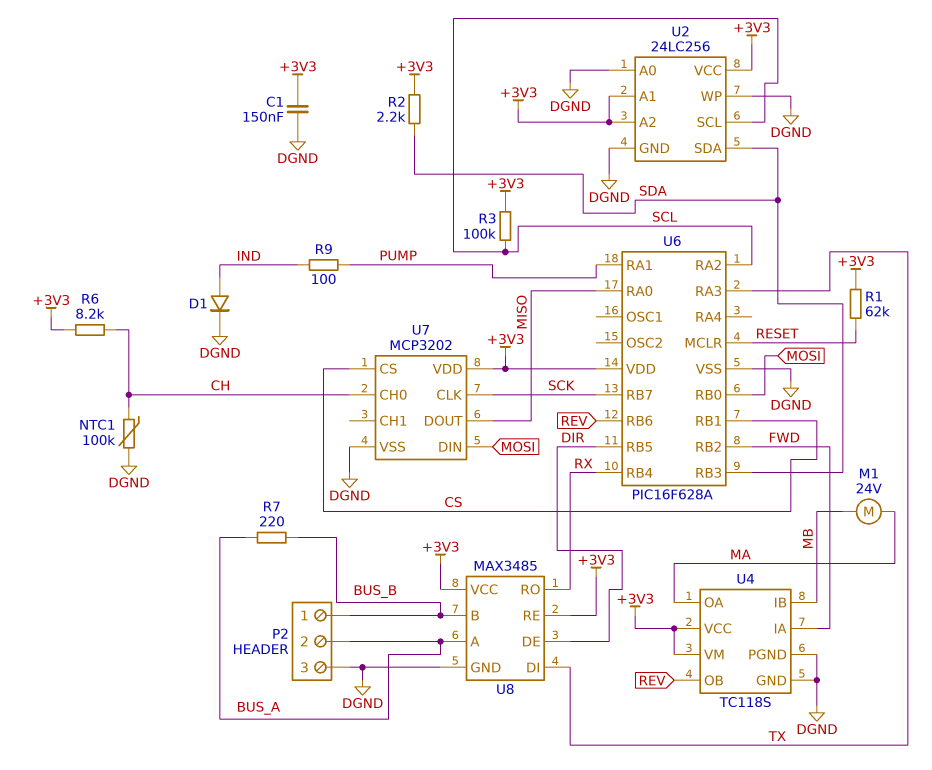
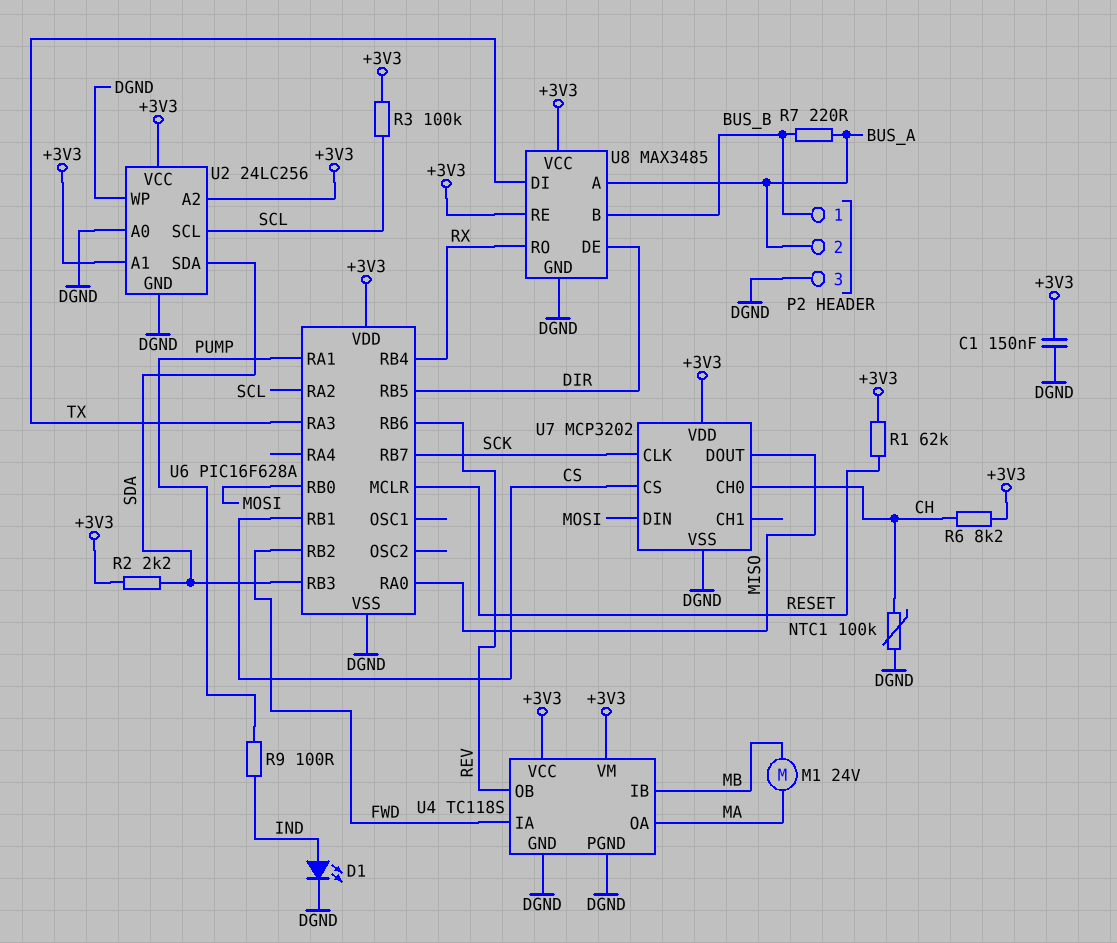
D1: diode (A IND, K DGND) -> LED (A IND, K DGND)

